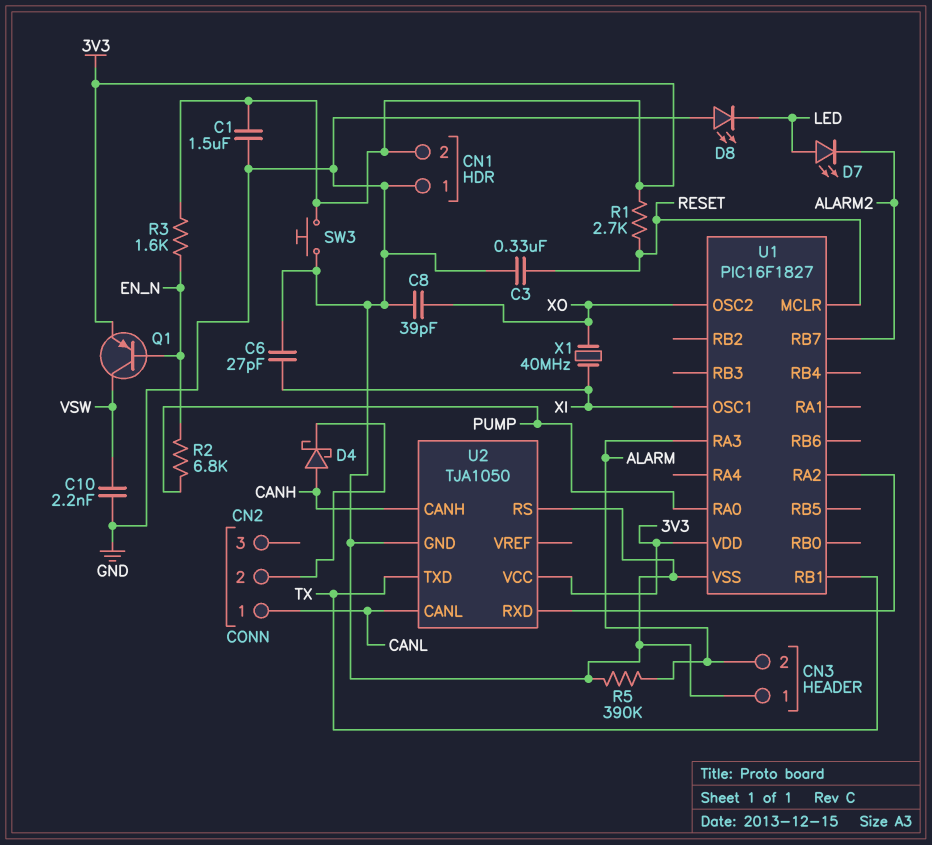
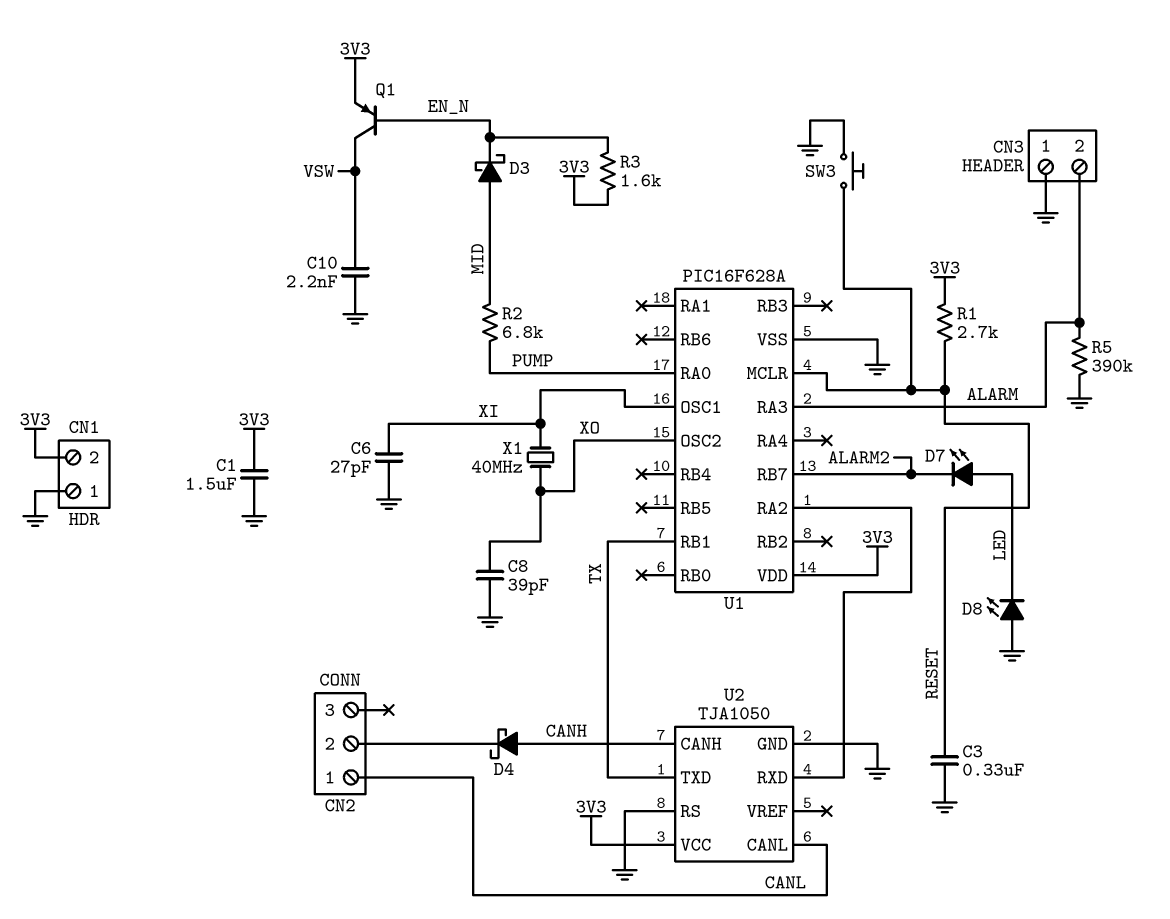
D3: none -> schottky (A MID, K EN_N)
R2: 6.8k (EN_N, PUMP) -> 6.8k (MID, PUMP)
SW3: button (3V3, GND) -> button (GND, RESET)
U1: PIC16F1827 -> PIC16F628A

